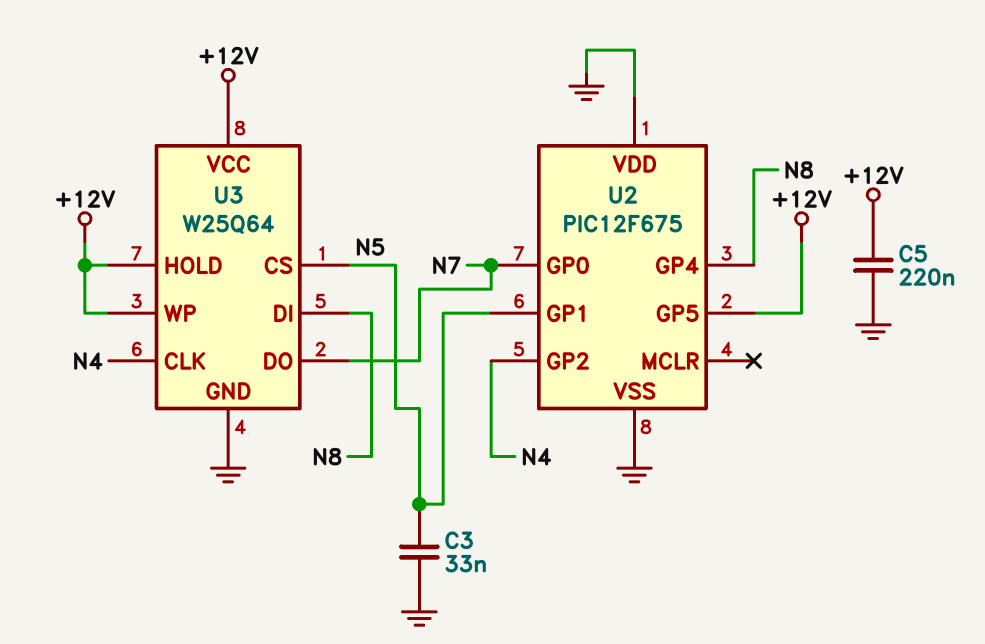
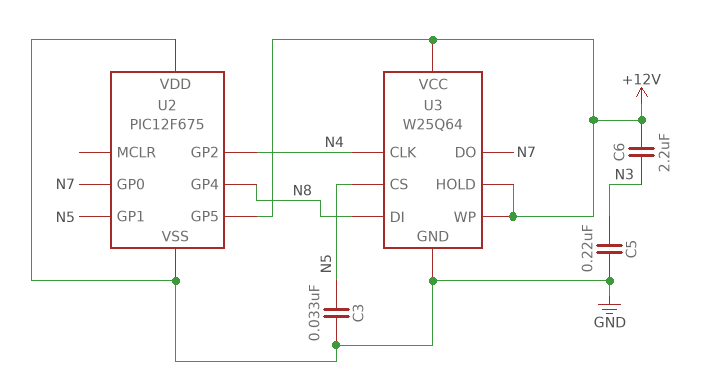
C5: 220nF (+12V, GND) -> 220nF (GND, N3)
C6: none -> 2.2uF (+12V, N3)

